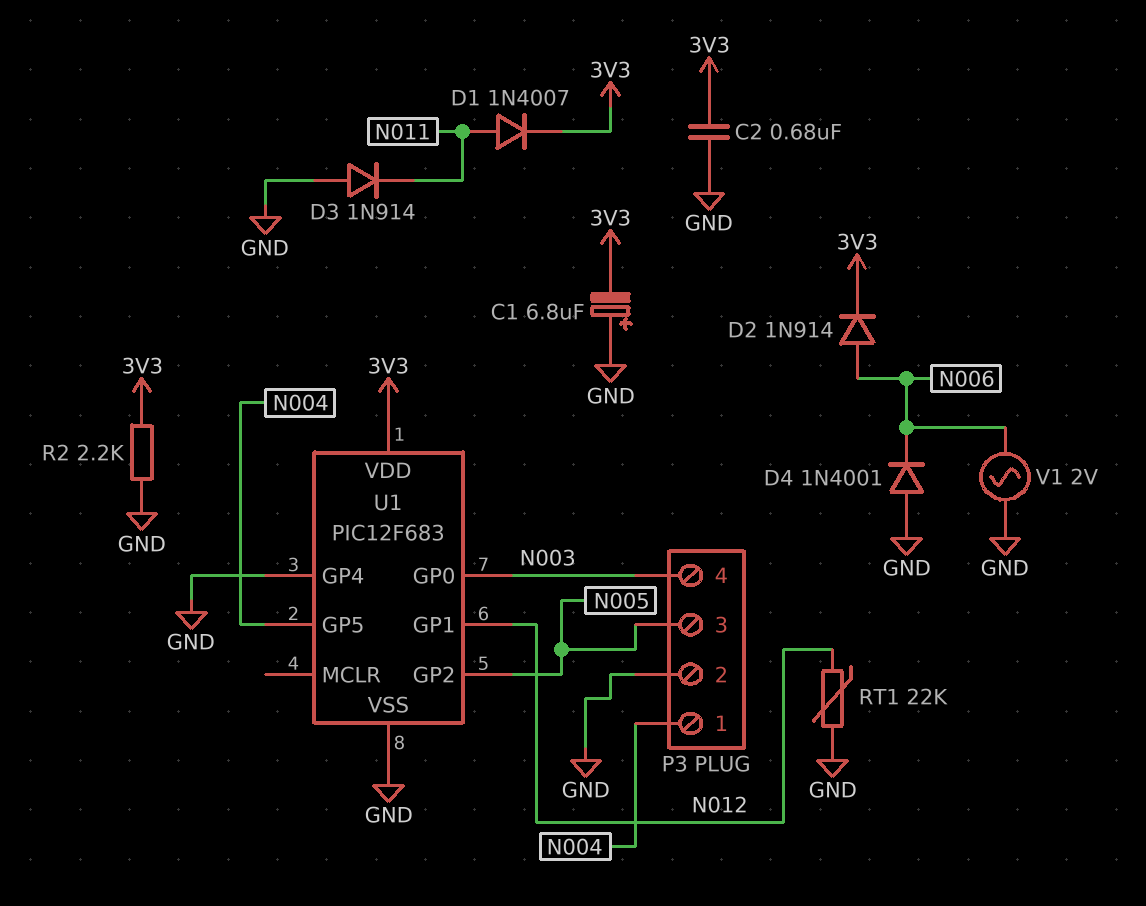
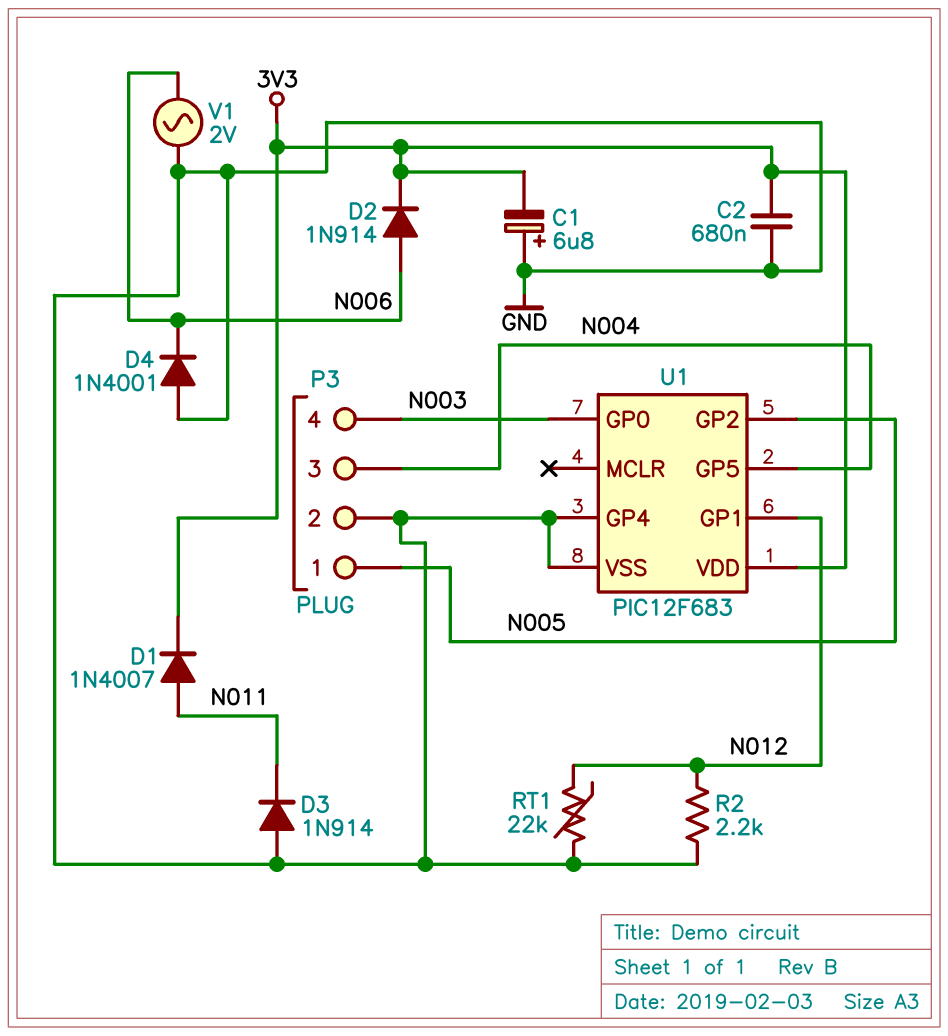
P3 pin 1: N004 -> N005
P3 pin 3: N005 -> N004
R2: 2.2k (3V3, GND) -> 2.2k (GND, N012)

